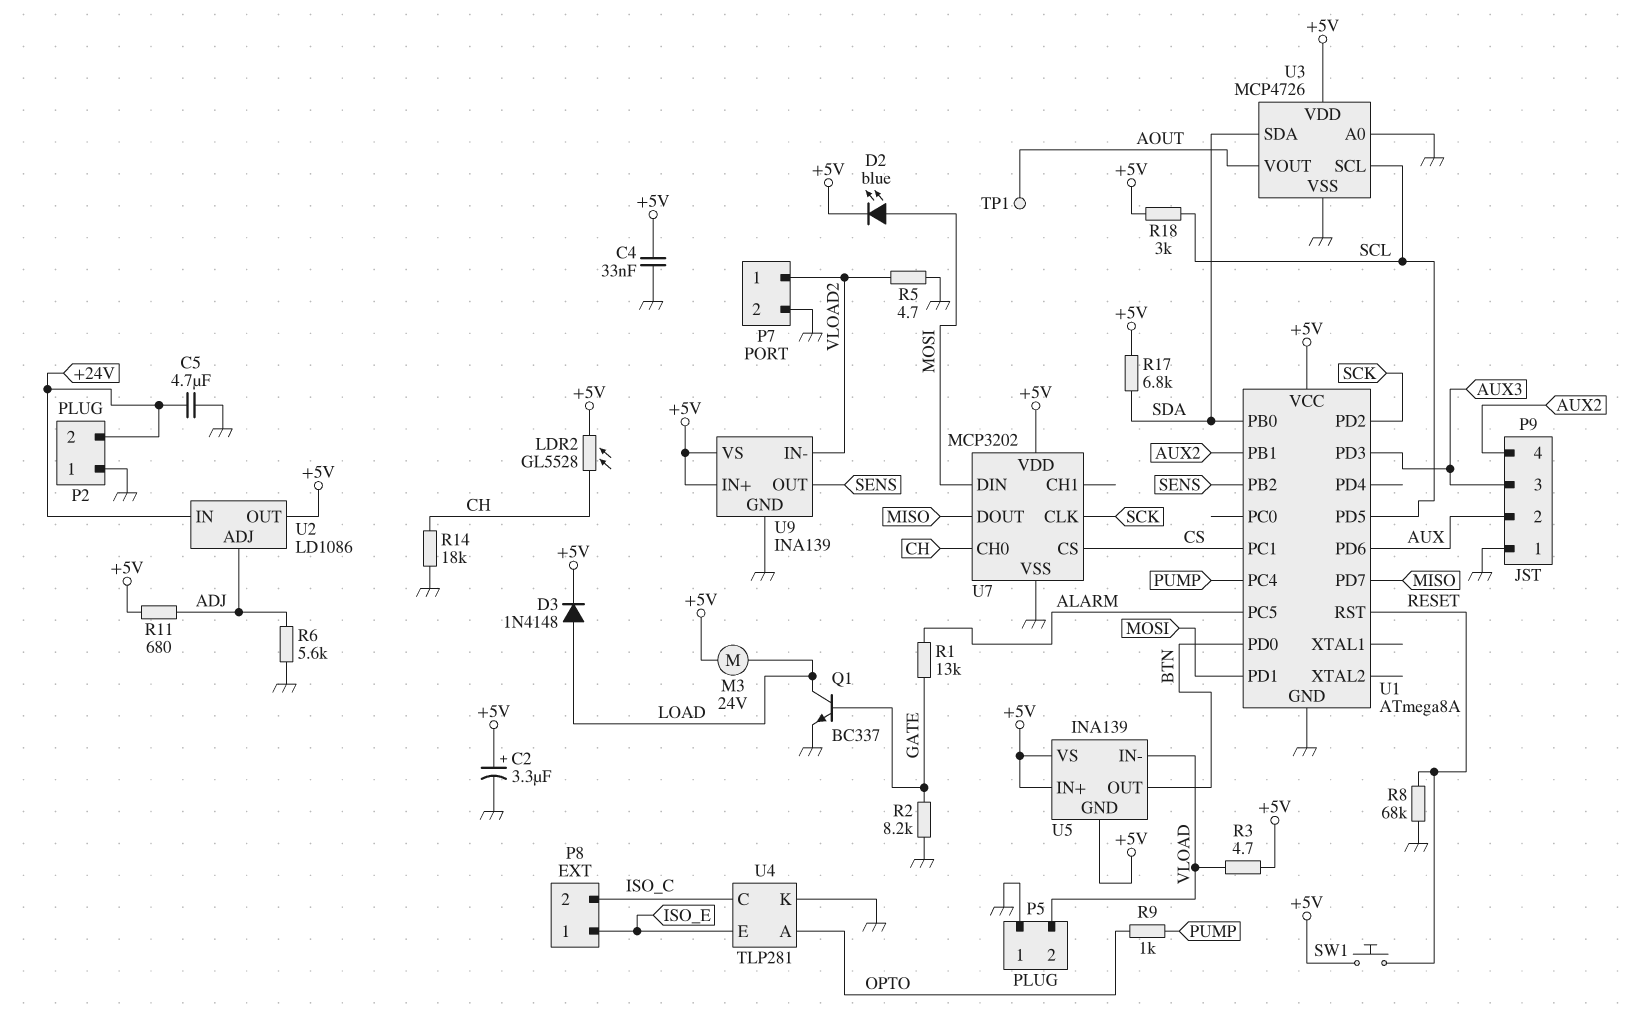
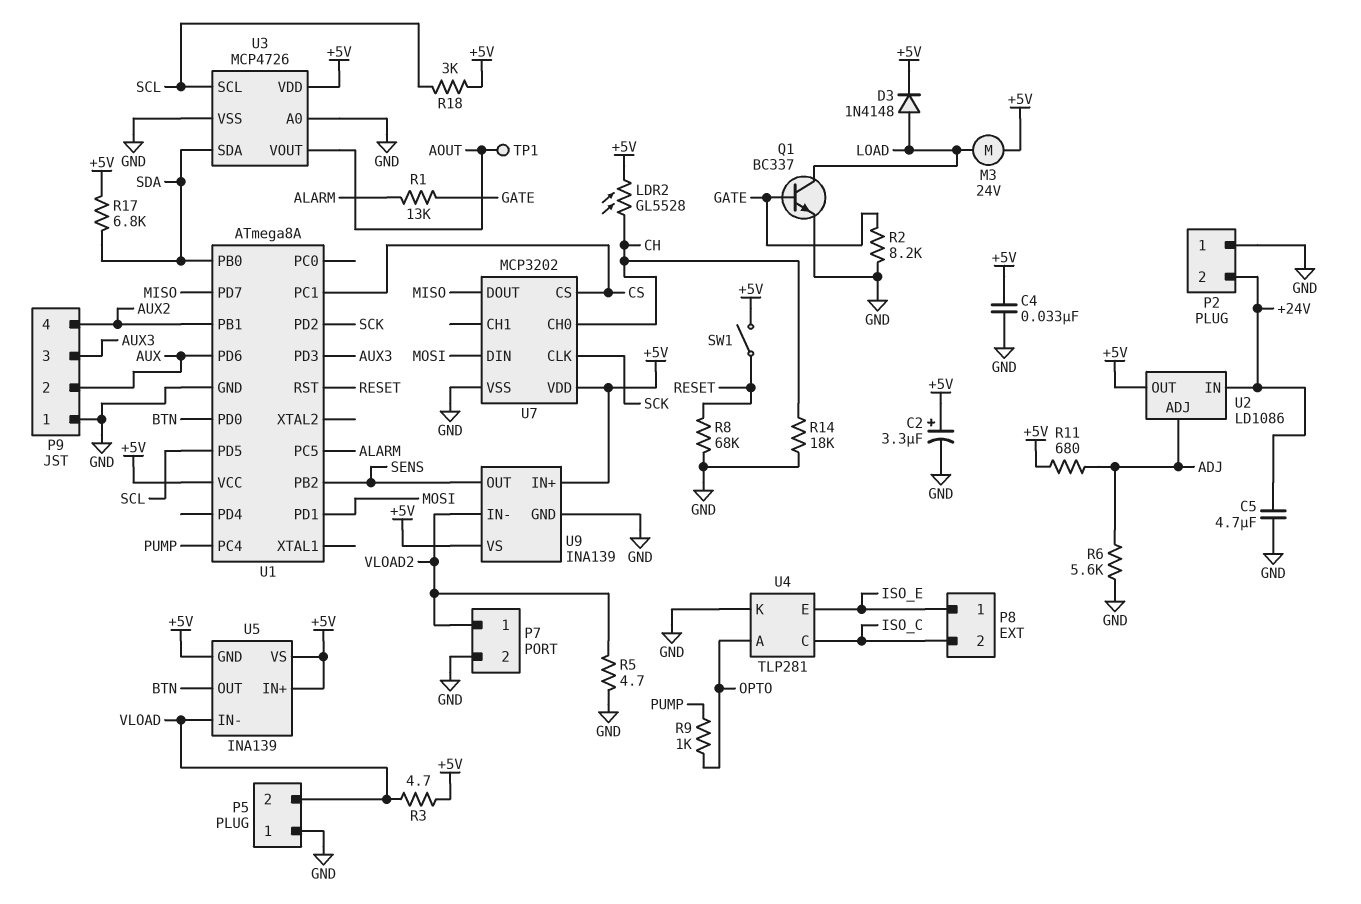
D2: LED blue (A MOSI, K +5V) -> none
SW1: button (+5V, RESET) -> switch (+5V, RESET)

